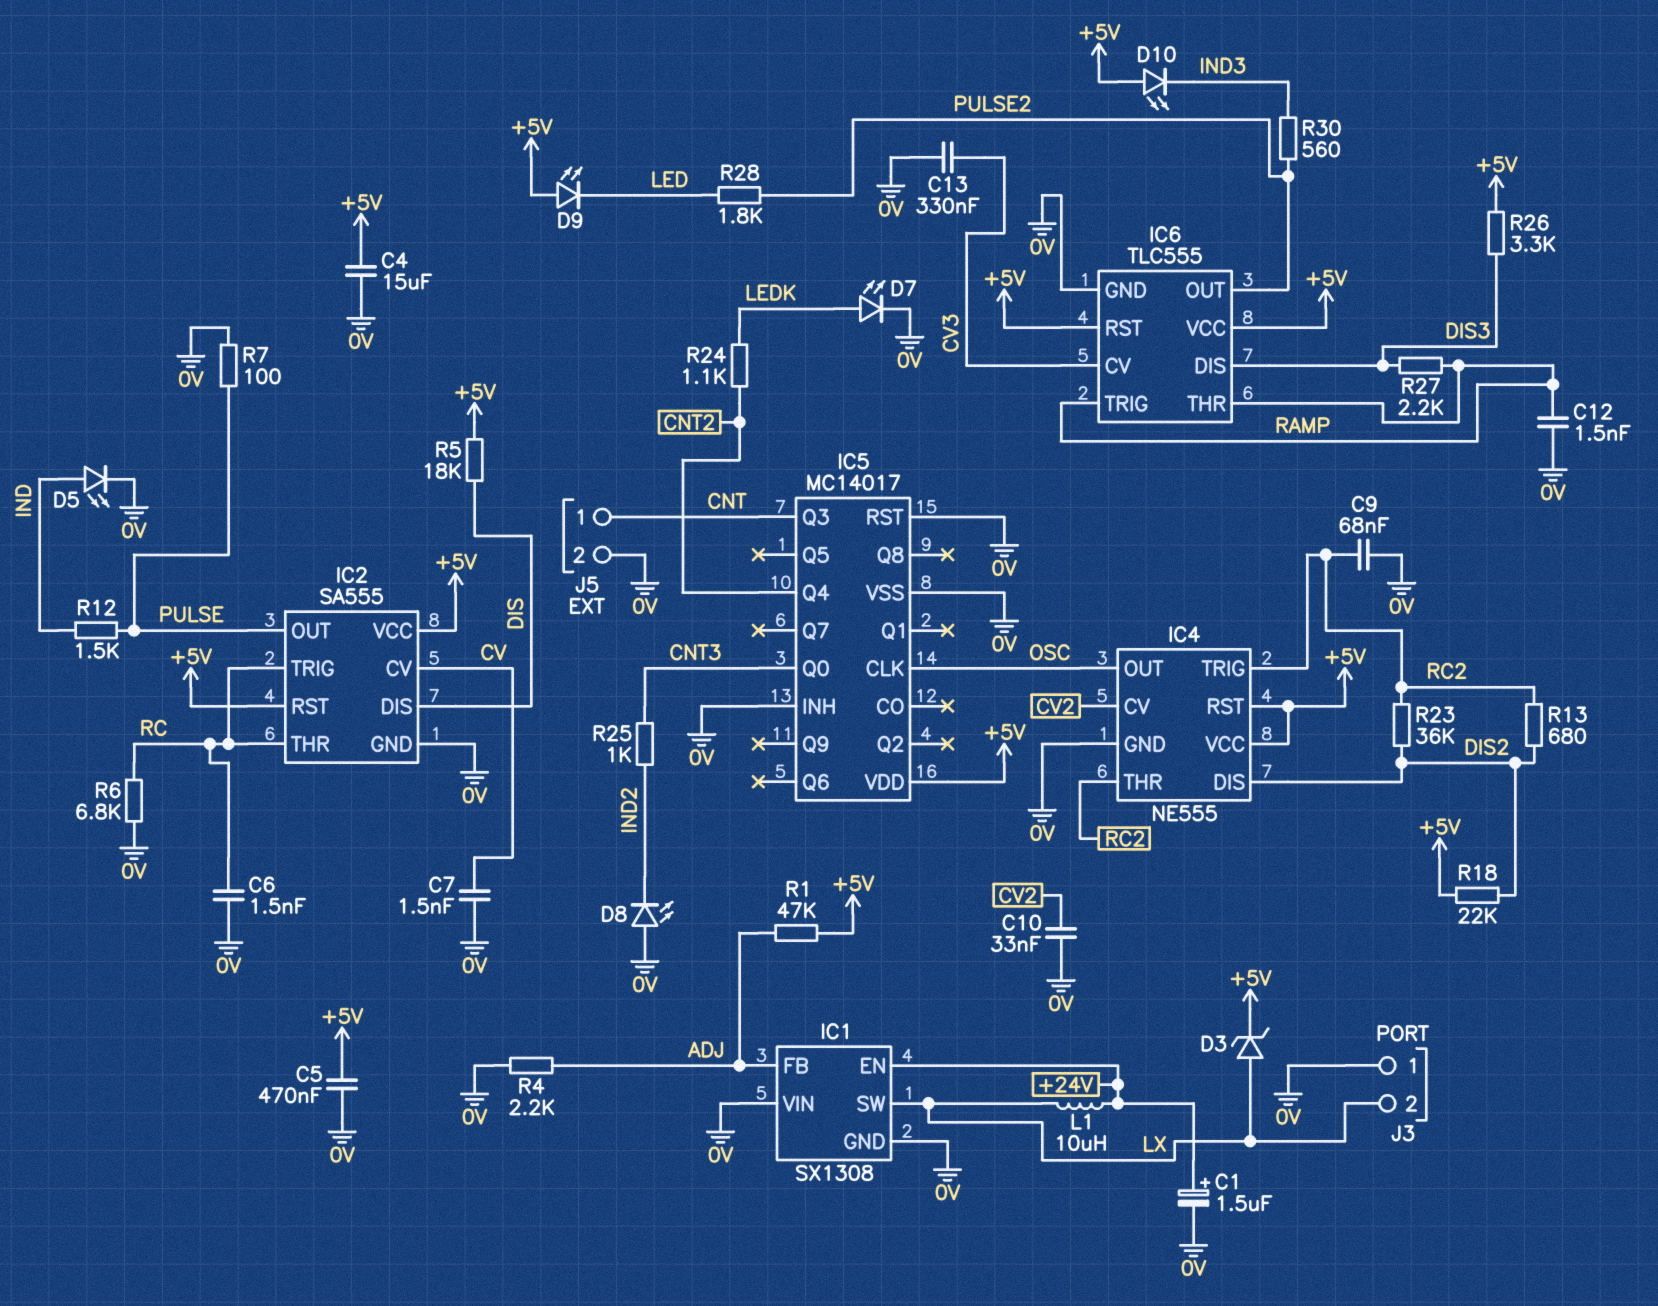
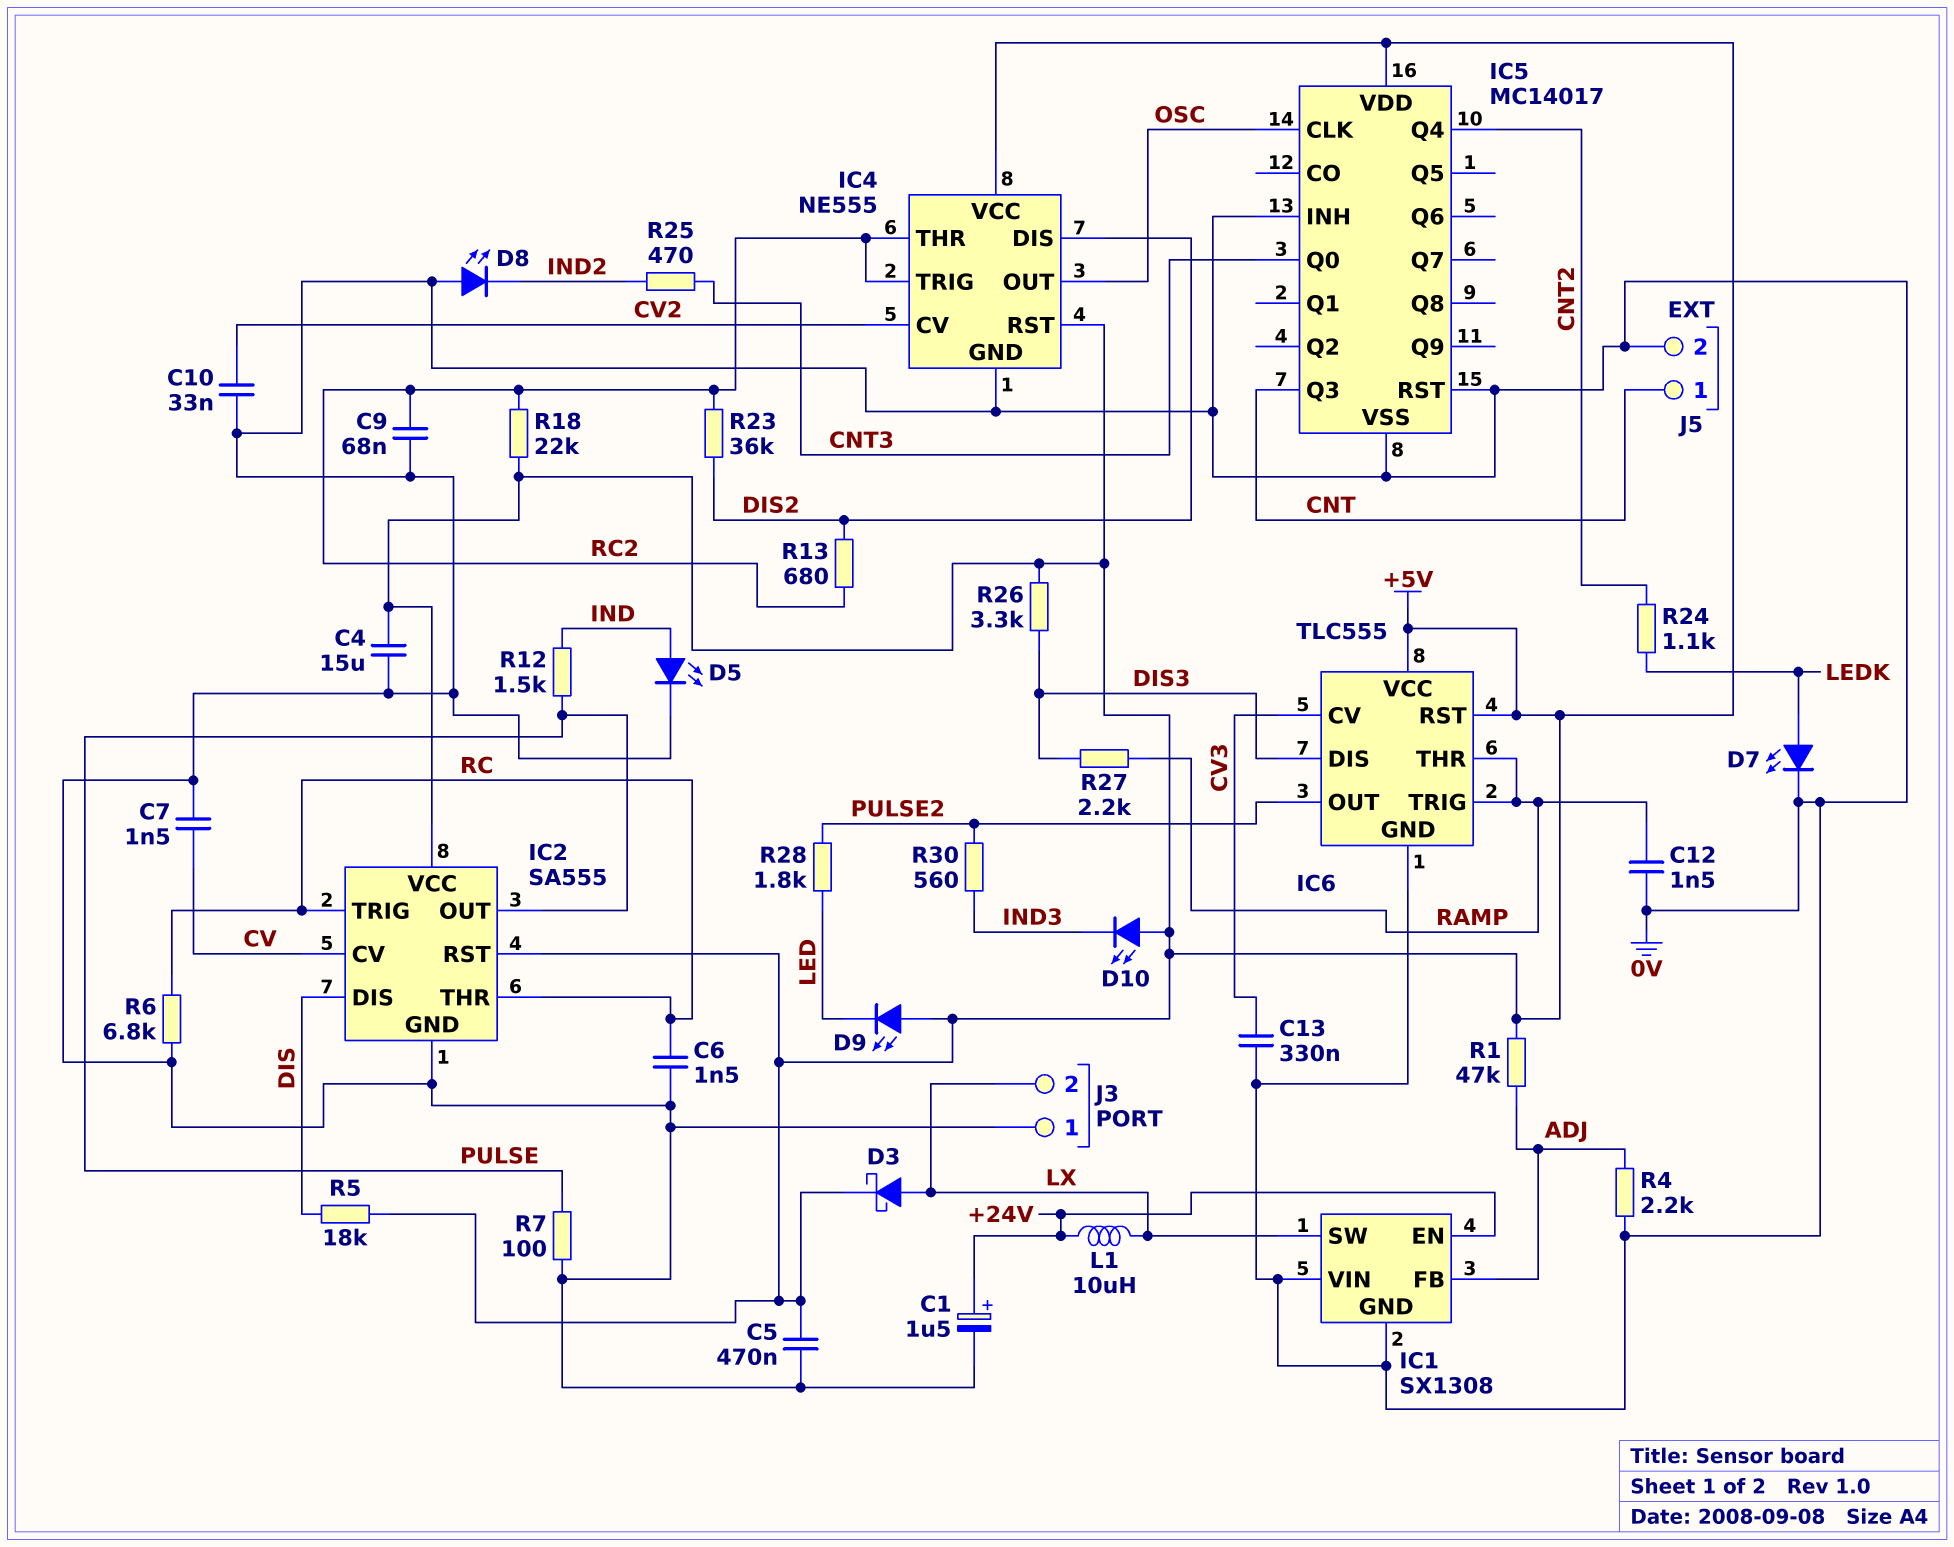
D3: zener (A LX, K +5V) -> schottky (A LX, K +5V)
R18: 22k (+5V, DIS2) -> 22k (+5V, RC2)
R25: 1k (CNT3, IND2) -> 470 (CNT3, IND2)

